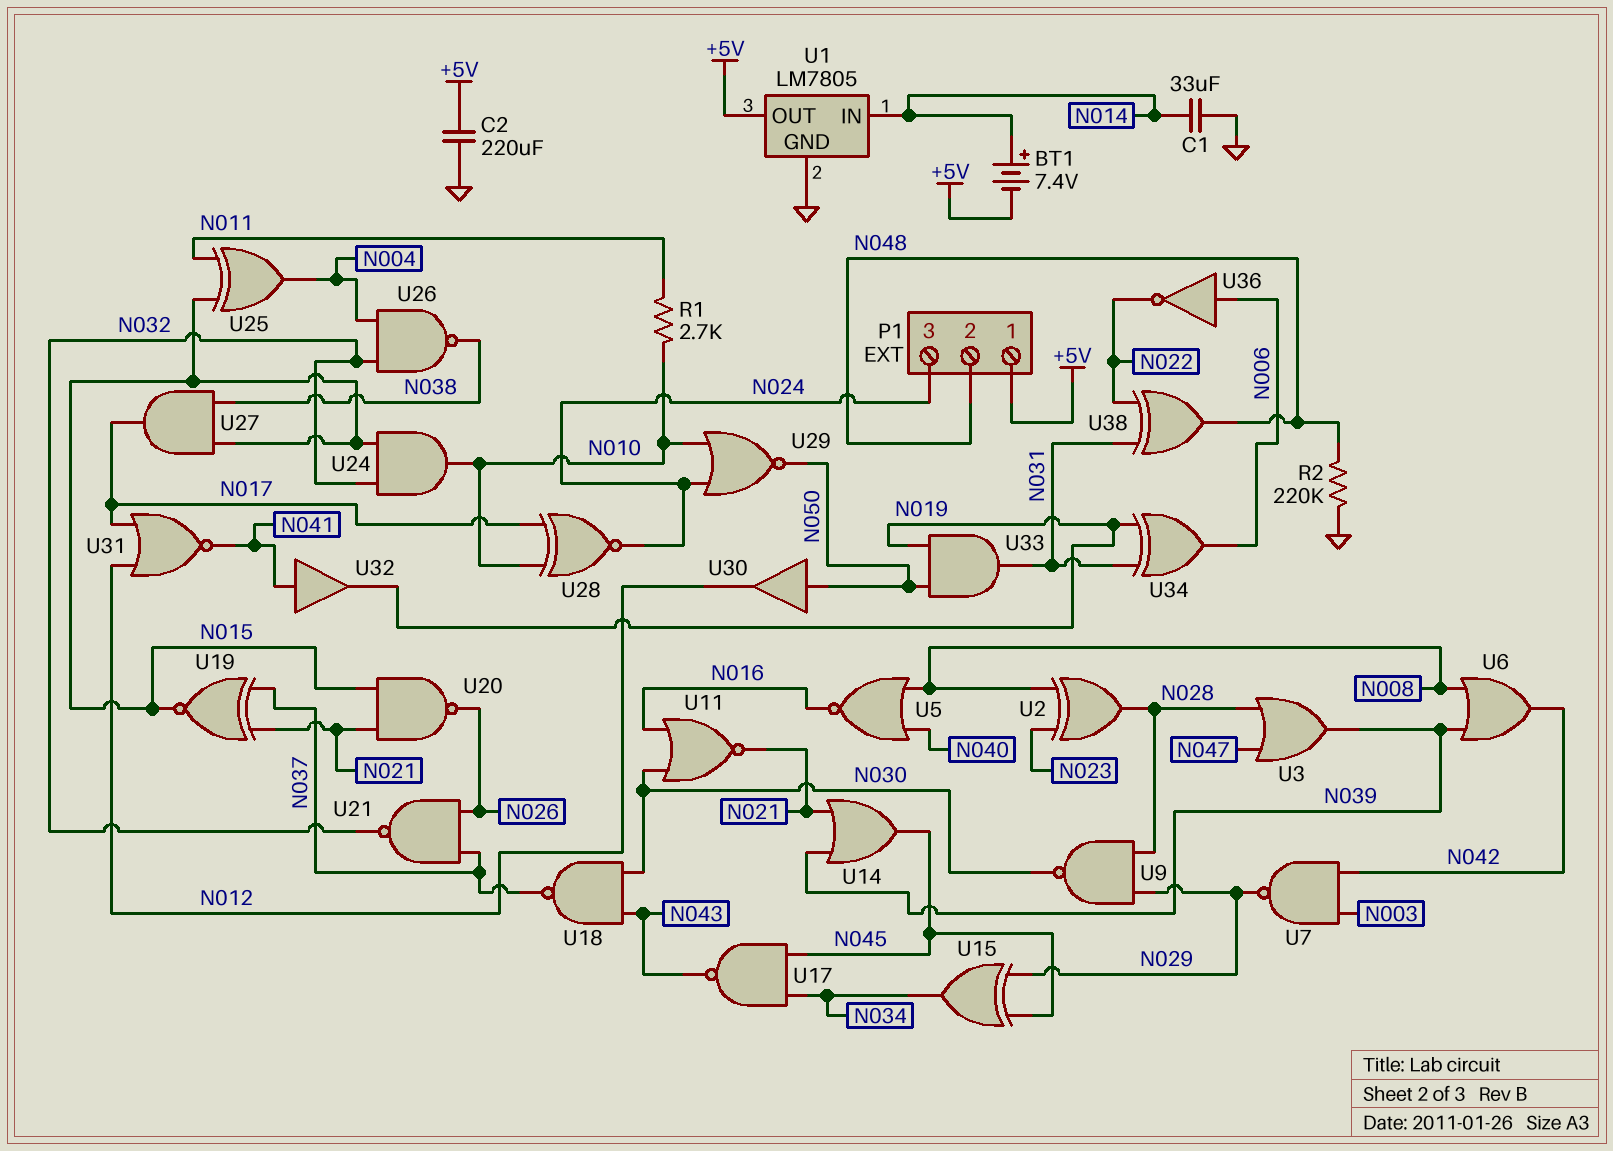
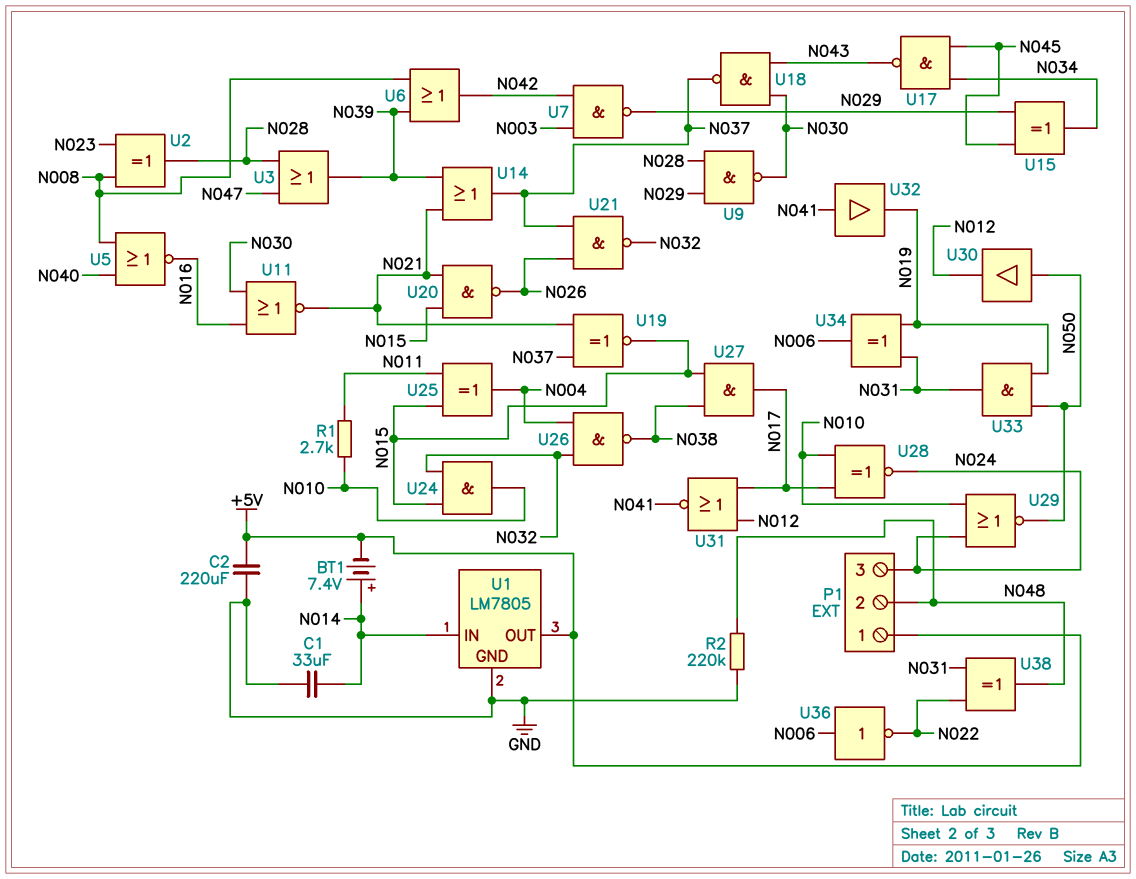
U14: OR (in N021, in N039, out N045) -> OR (in N021, in N039, out N037)

